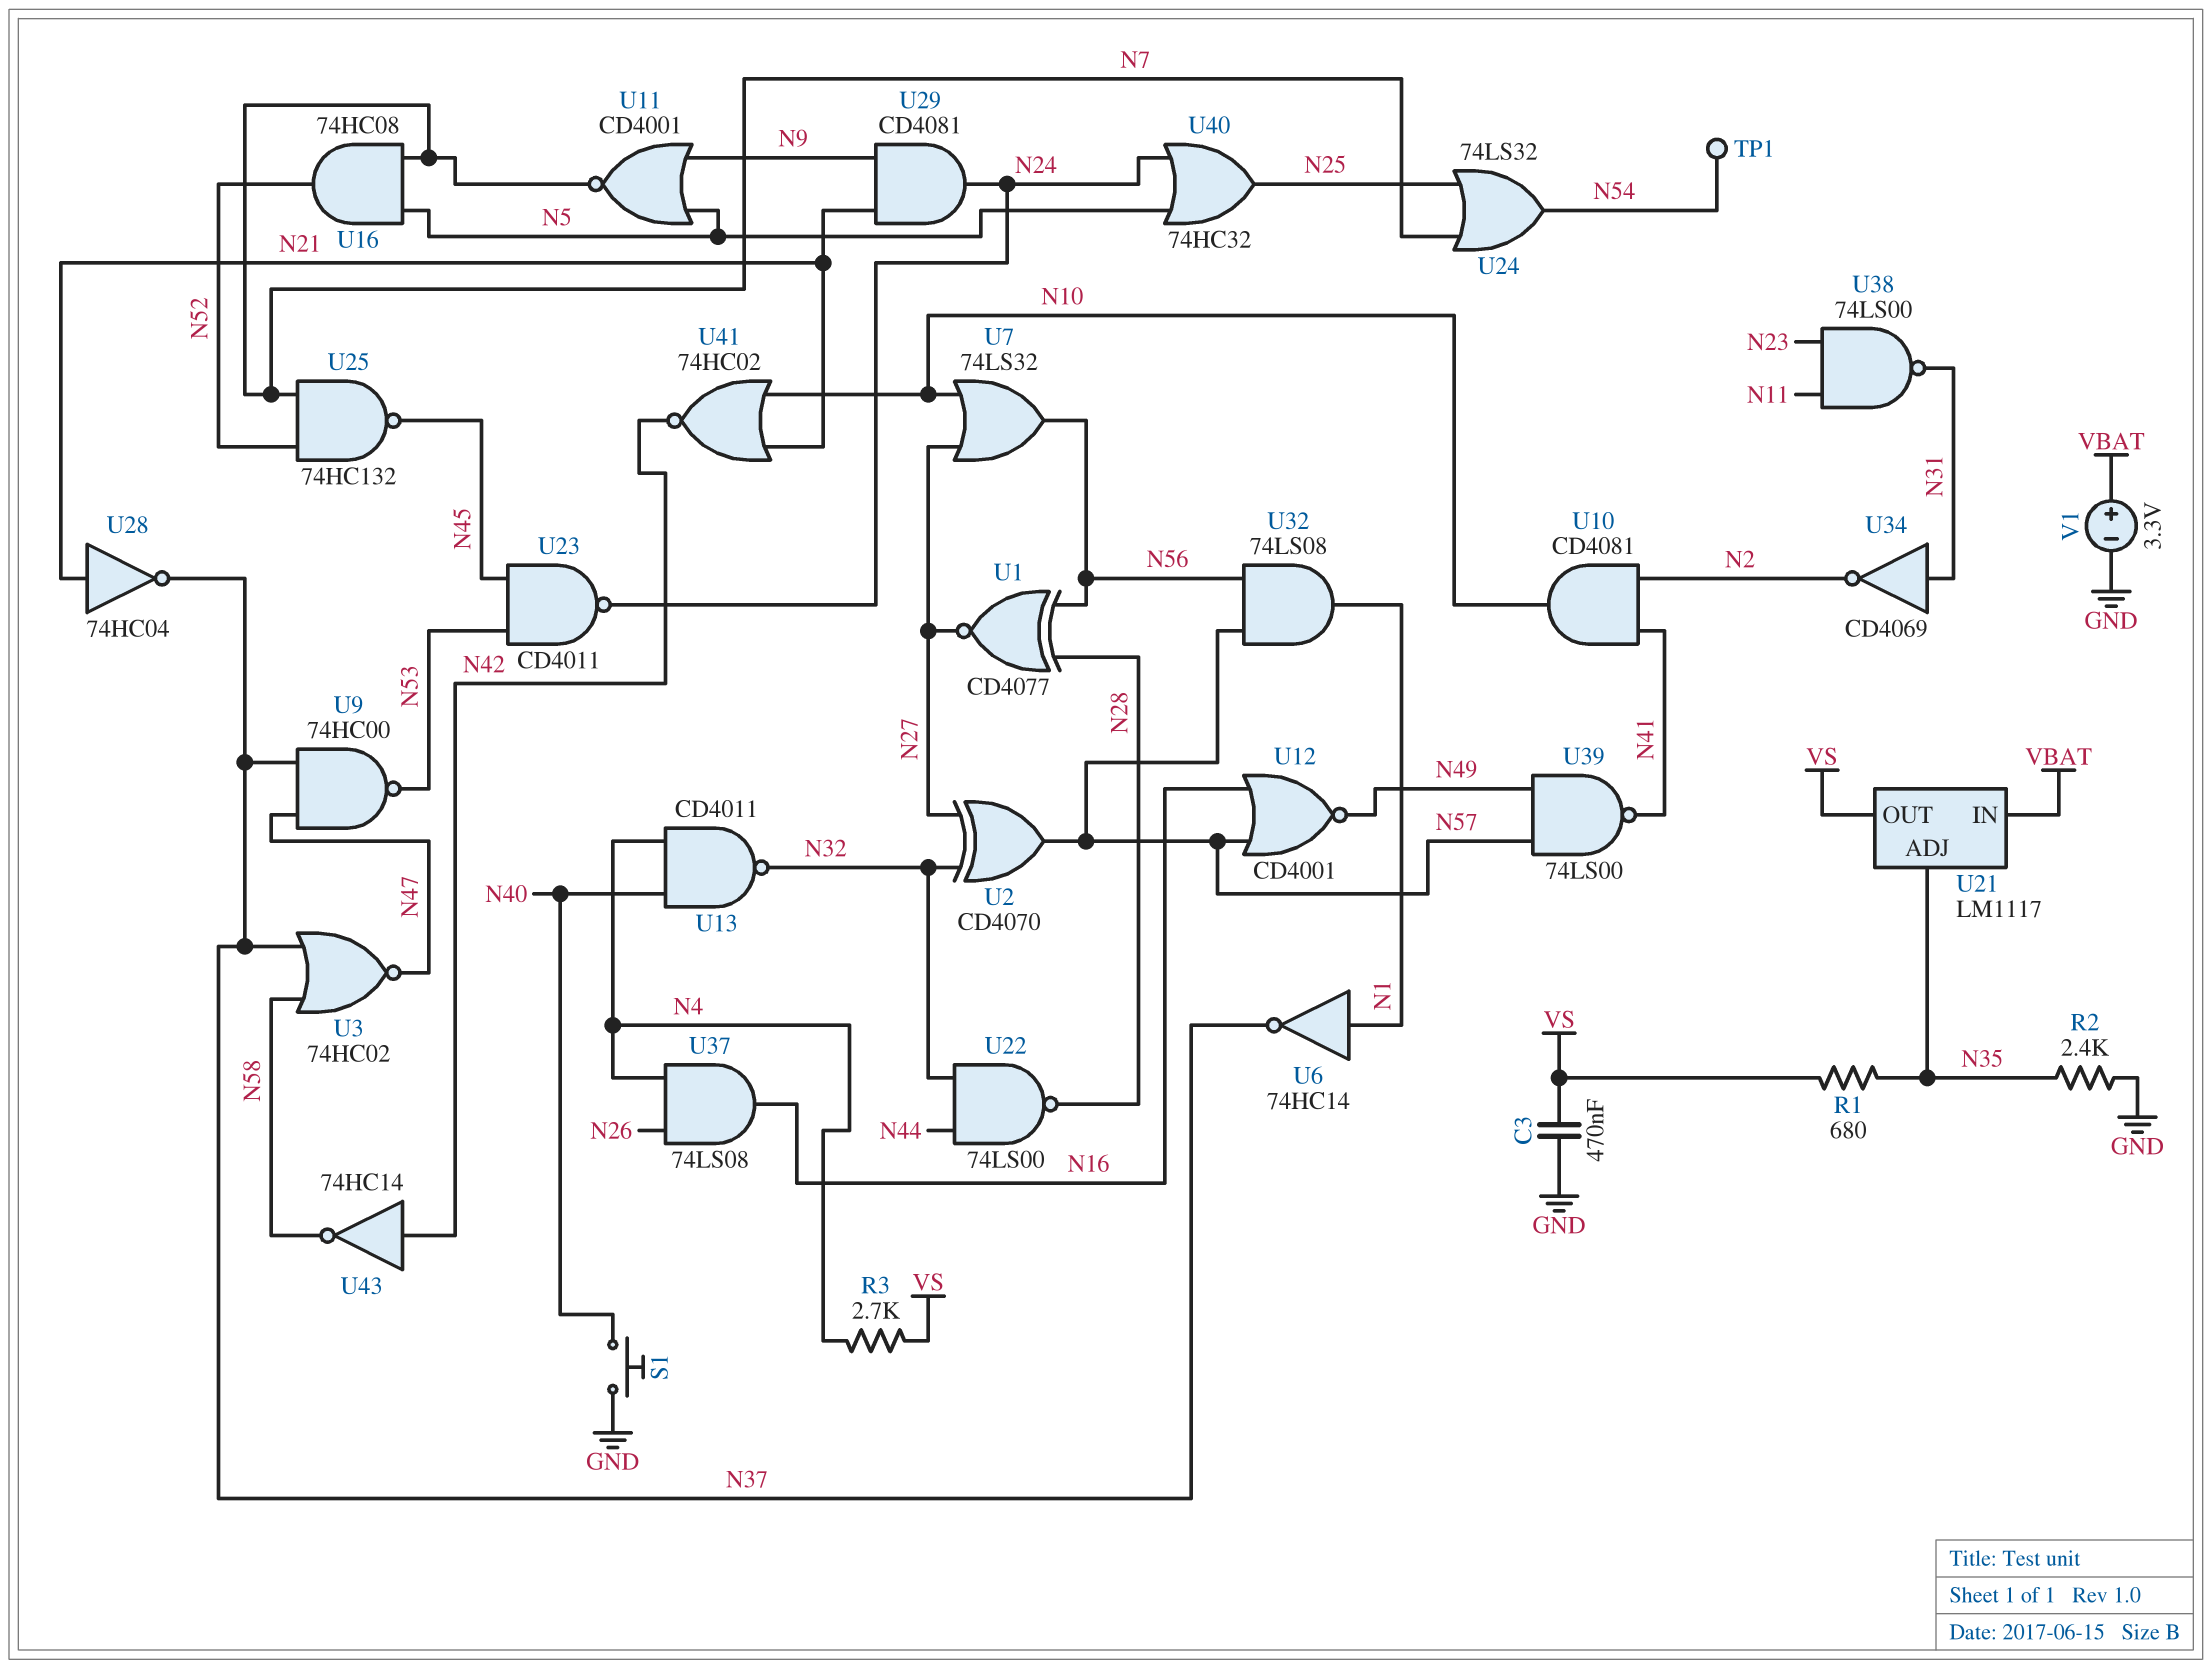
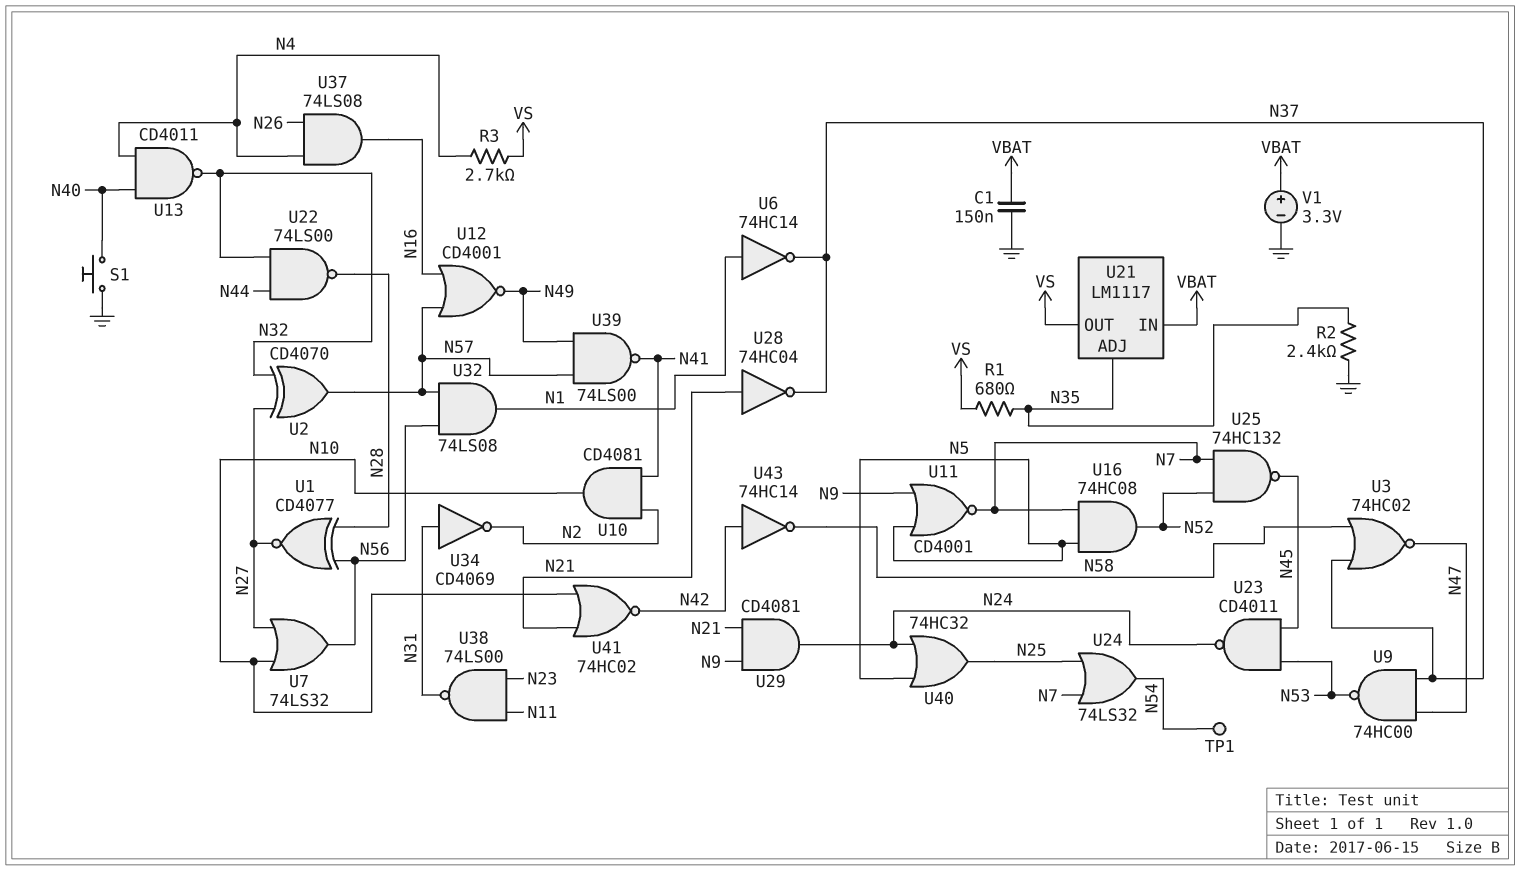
C1: none -> 150nF (GND, VBAT)
C3: 470nF (GND, VS) -> none

